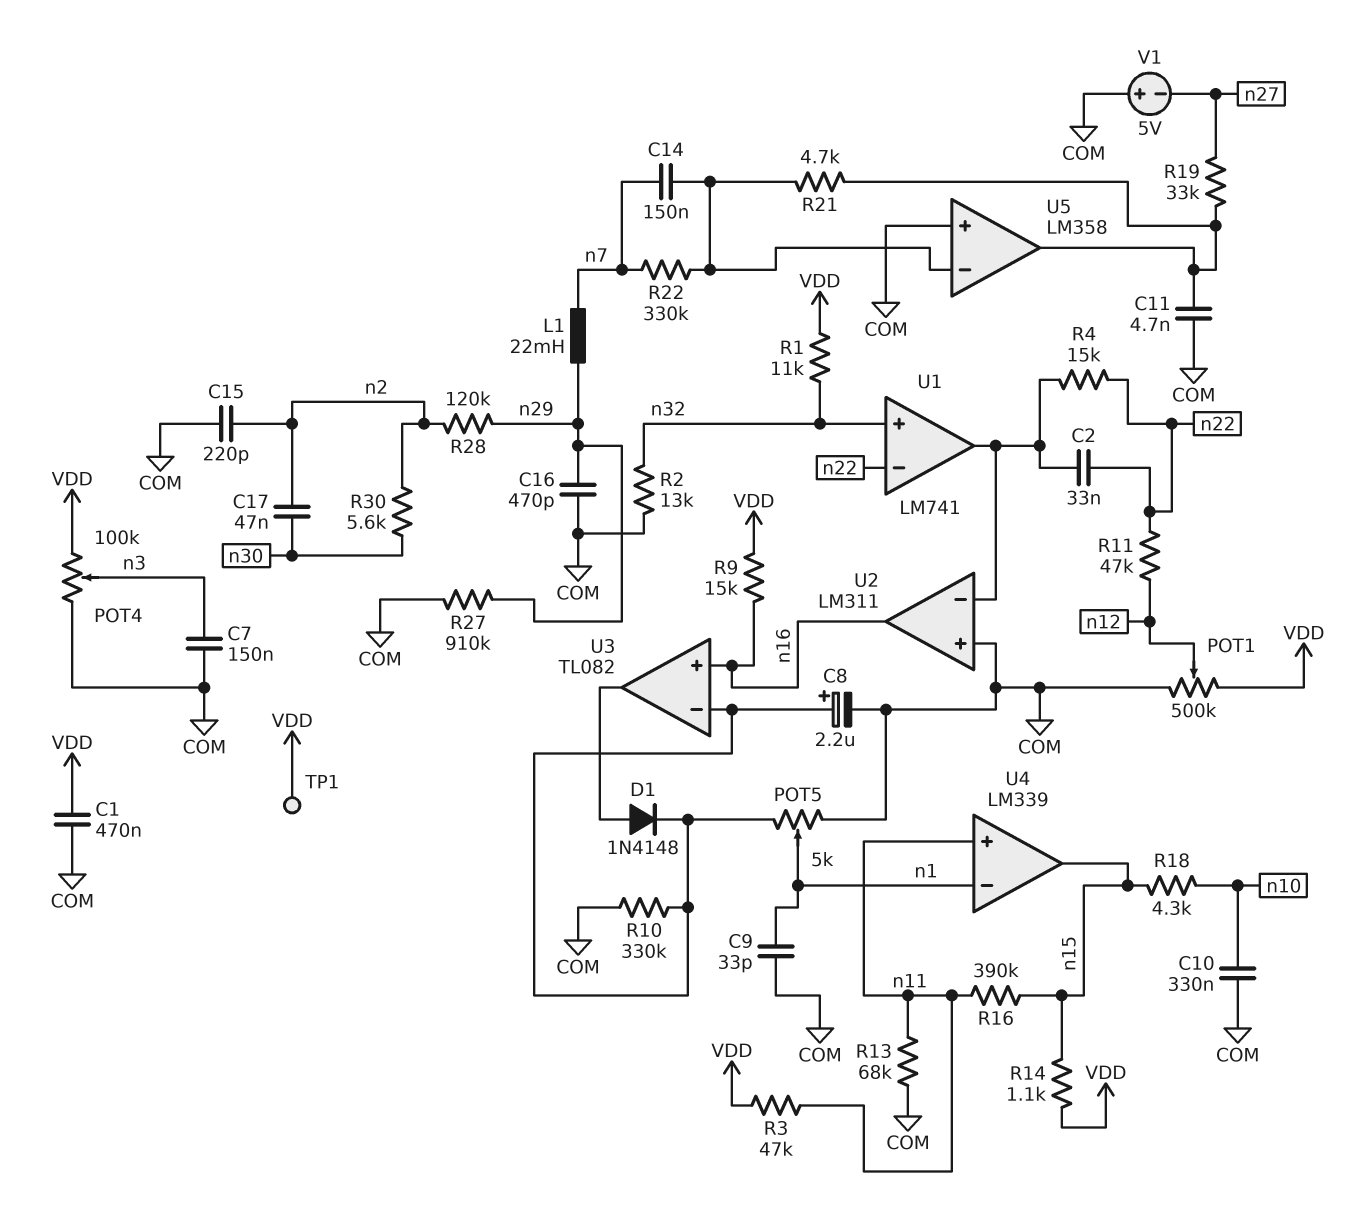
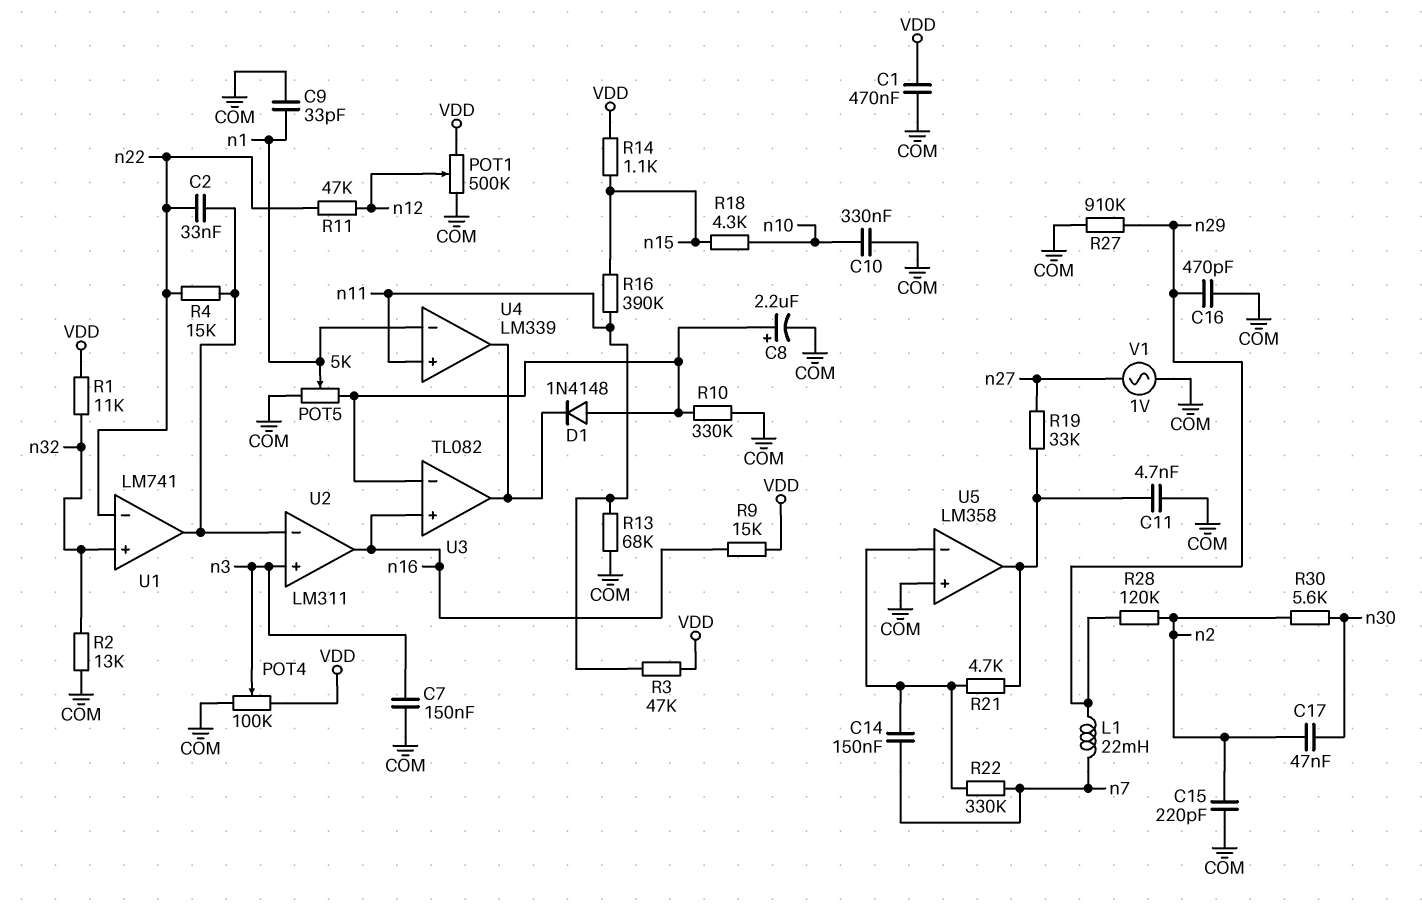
D1: diode 1N4148 (A U3/out, K U3/in-) -> diode 1N4148 (A U3/in-, K U3/out)
TP1: test point (VDD) -> none
U2 pin in+: COM -> n3
U4 pin out: n15 -> U3/out
V1: 5V (plus COM, minus n27) -> AC 1V (COM, n27)

